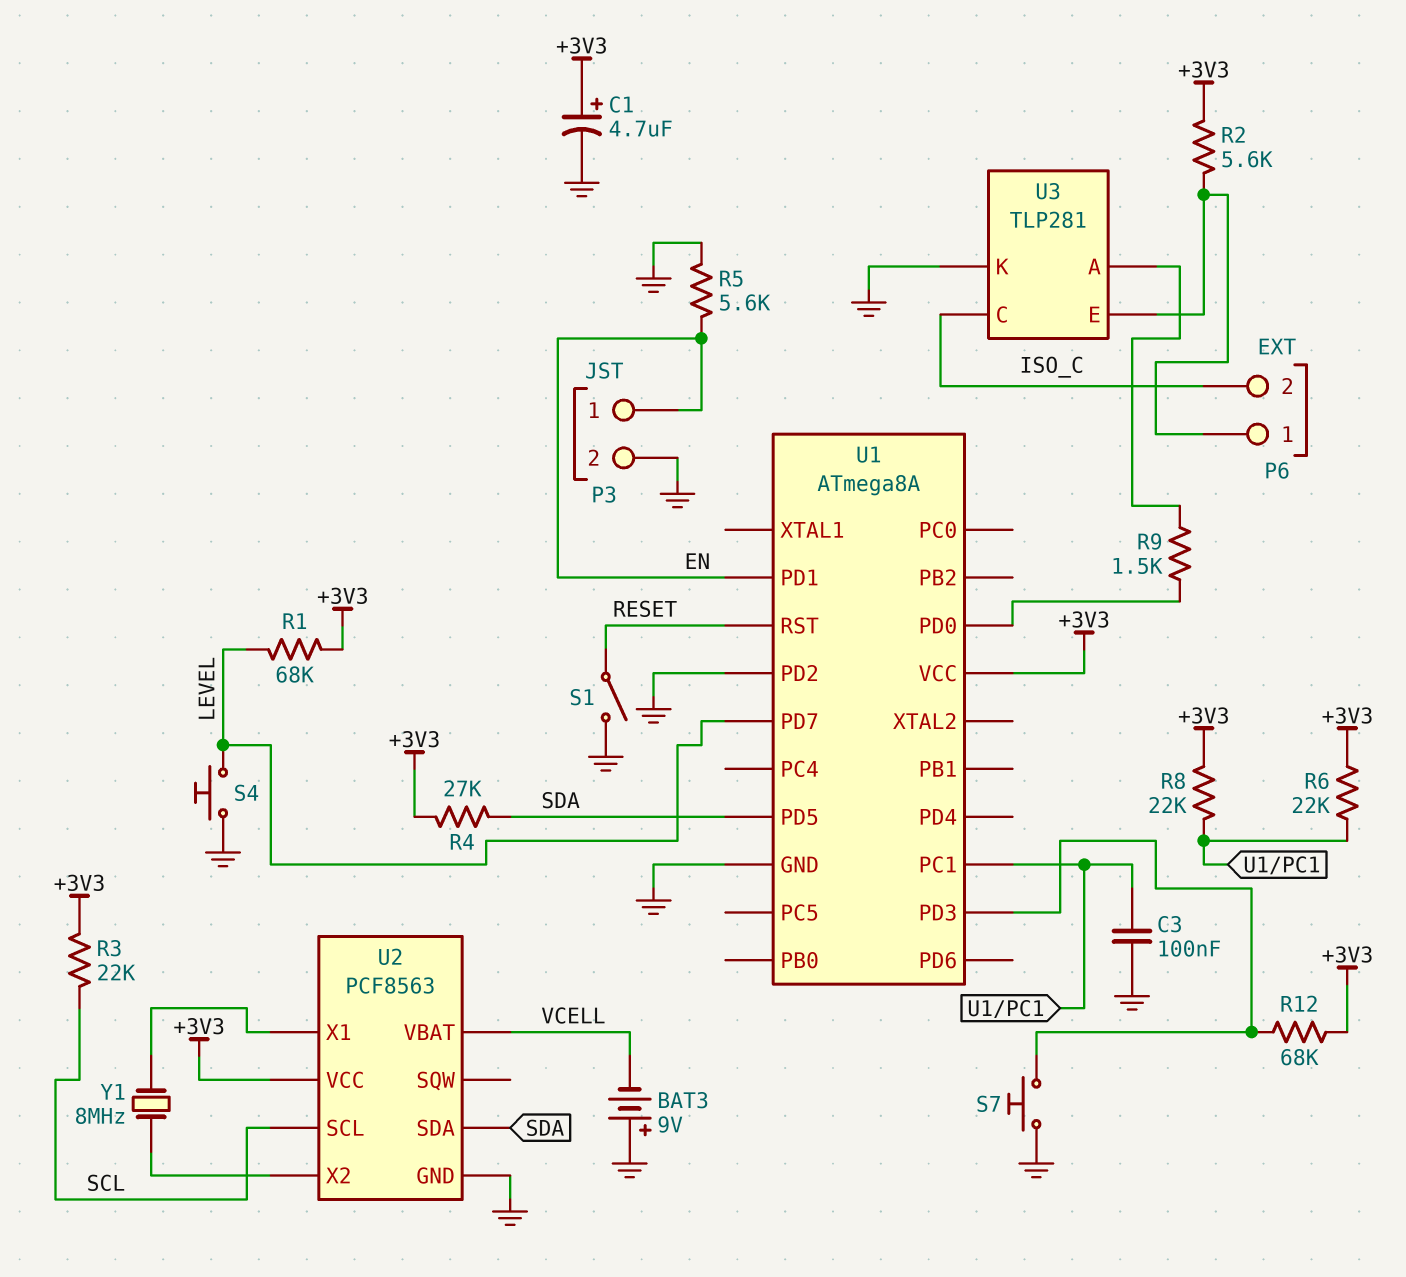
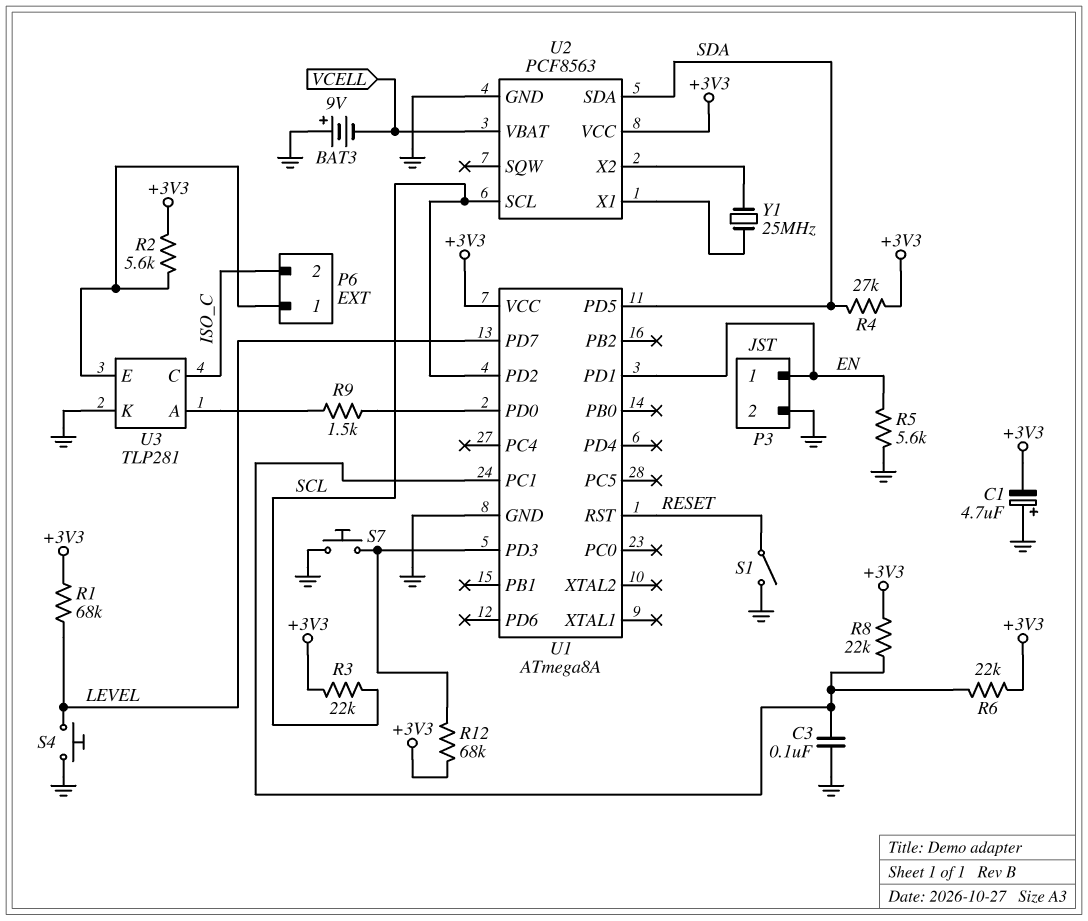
C1: 4.7uF (plus +3V3, minus GND) -> 4.7uF (plus GND, minus +3V3)
U1 pin PD2: GND -> SCL
Y1: 8MHz (U2/X1, U2/X2) -> 25MHz (U2/X1, U2/X2)

